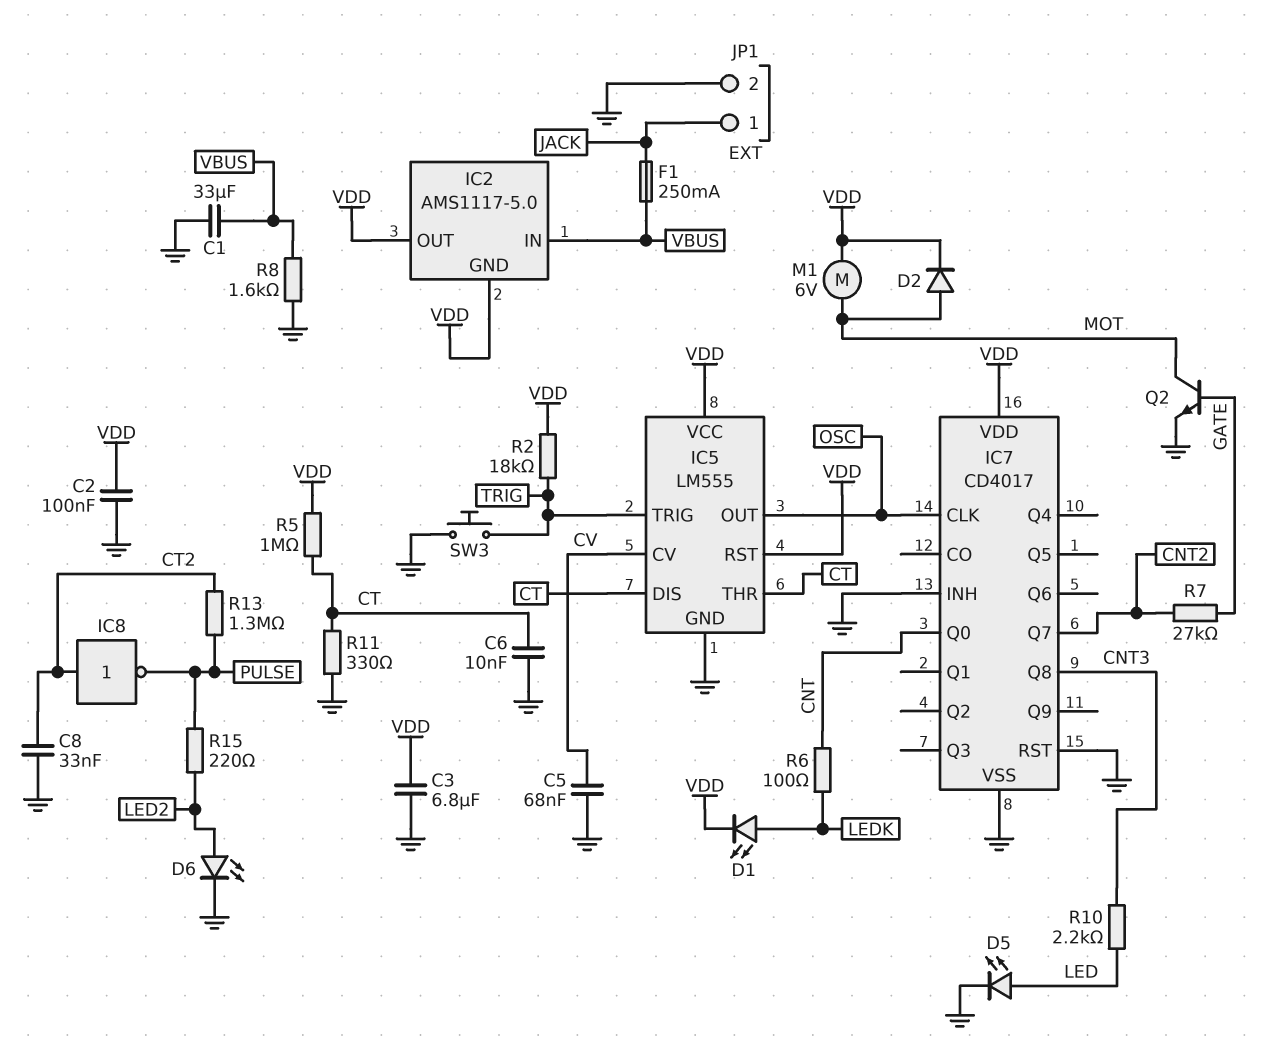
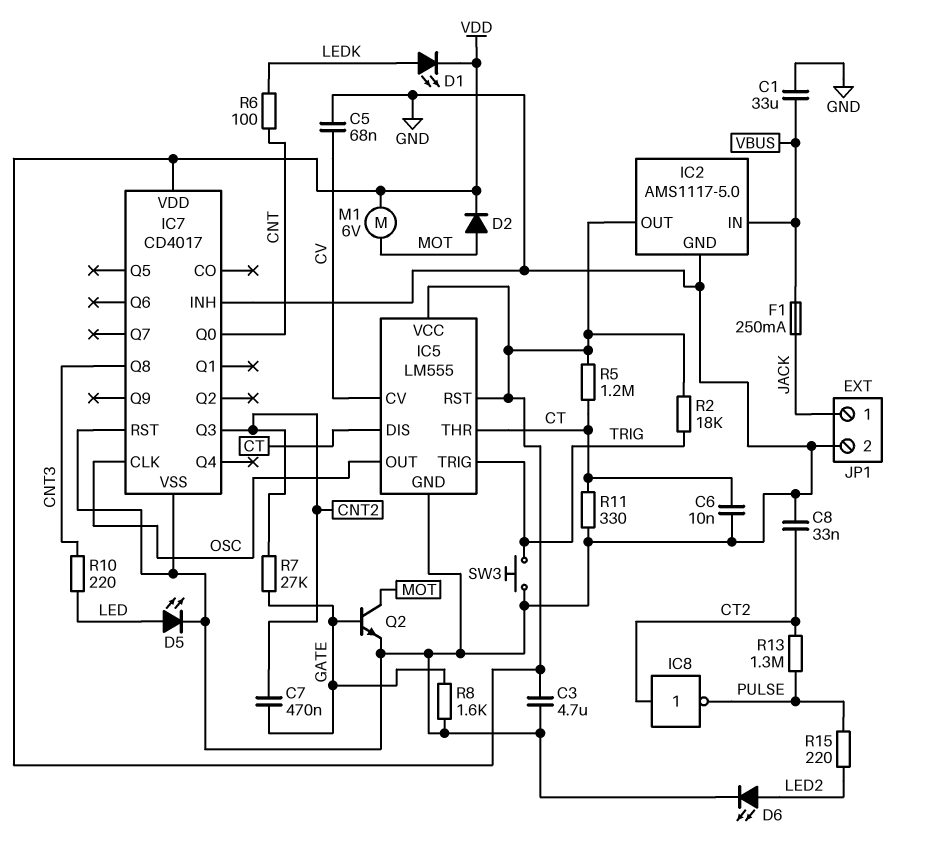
C2: 100nF (GND, VDD) -> none
C3: 6.8uF (GND, VDD) -> 4.7uF (GND, VDD)
C7: none -> 470nF (CNT2, GATE)
IC2 pin GND: VDD -> GND
IC7 pin Q3: none -> CNT2
IC7 pin Q7: CNT2 -> none
R5: 1M (CT, VDD) -> 1.2M (CT, VDD)
R8: 1.6k (GND, VBUS) -> 1.6k (GATE, GND)
R10: 2.2k (CNT3, LED) -> 220 (CNT3, LED)

